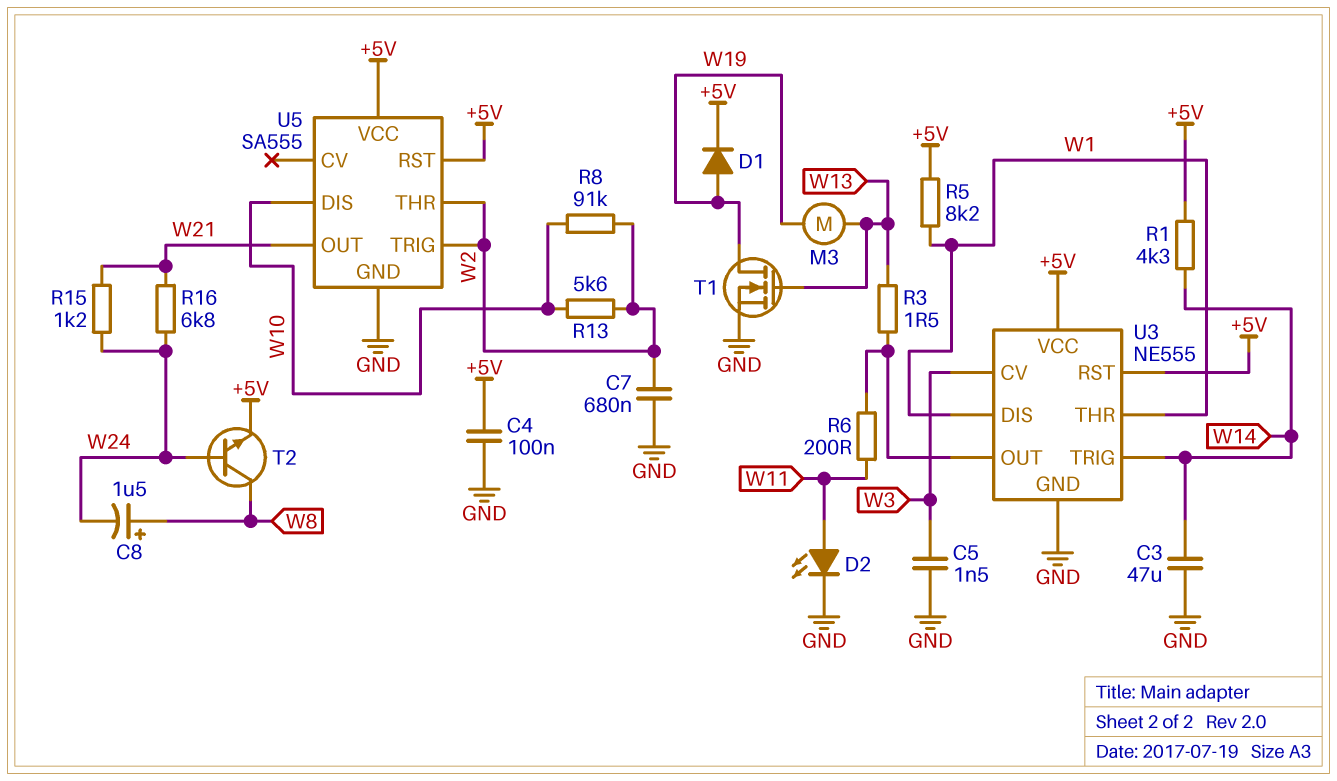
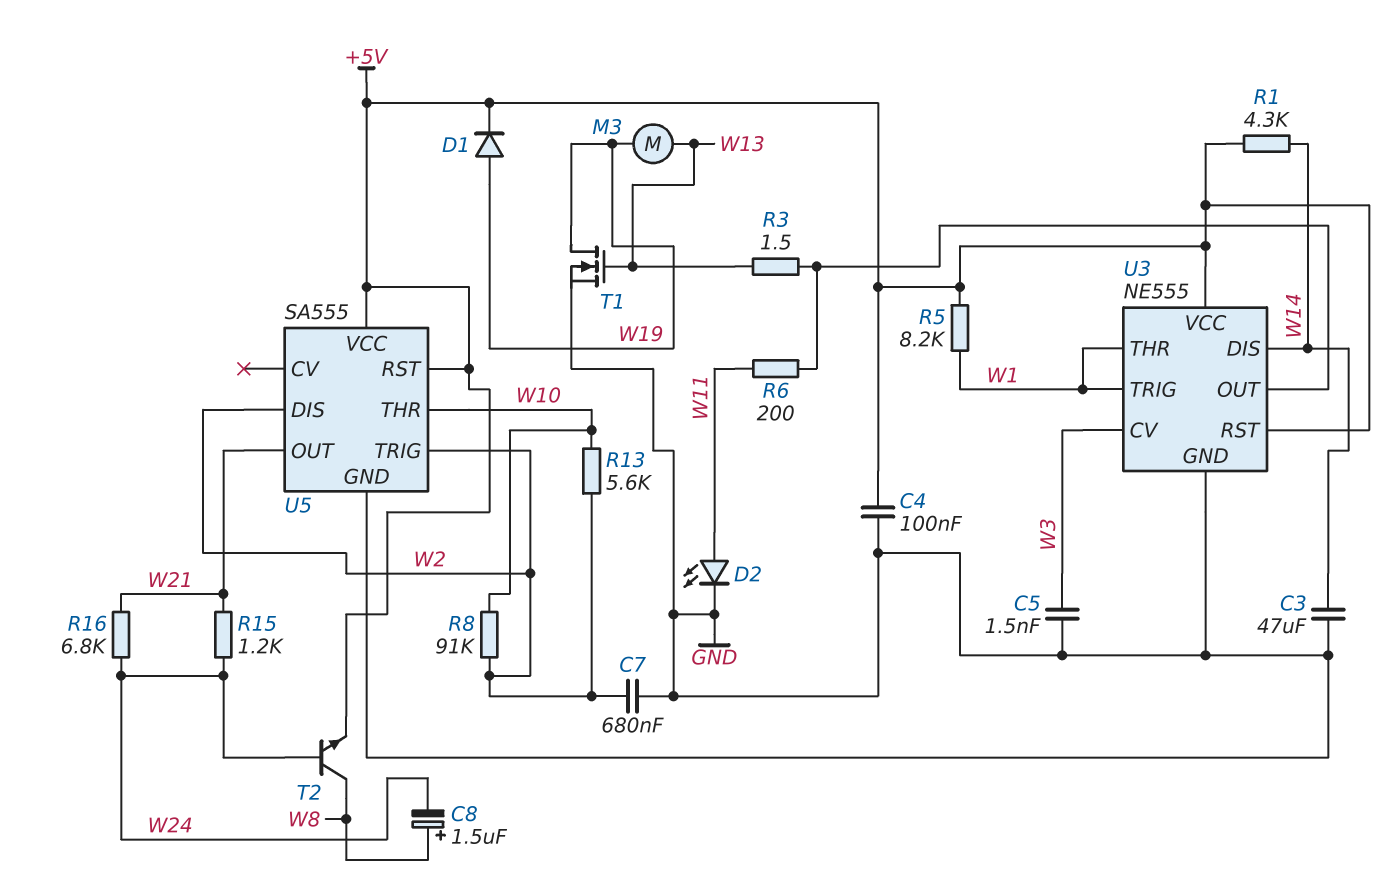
U3 pin DIS: W1 -> W14
U3 pin TRIG: W14 -> W1
U5 pin DIS: W10 -> W2
U5 pin THR: W2 -> W10

